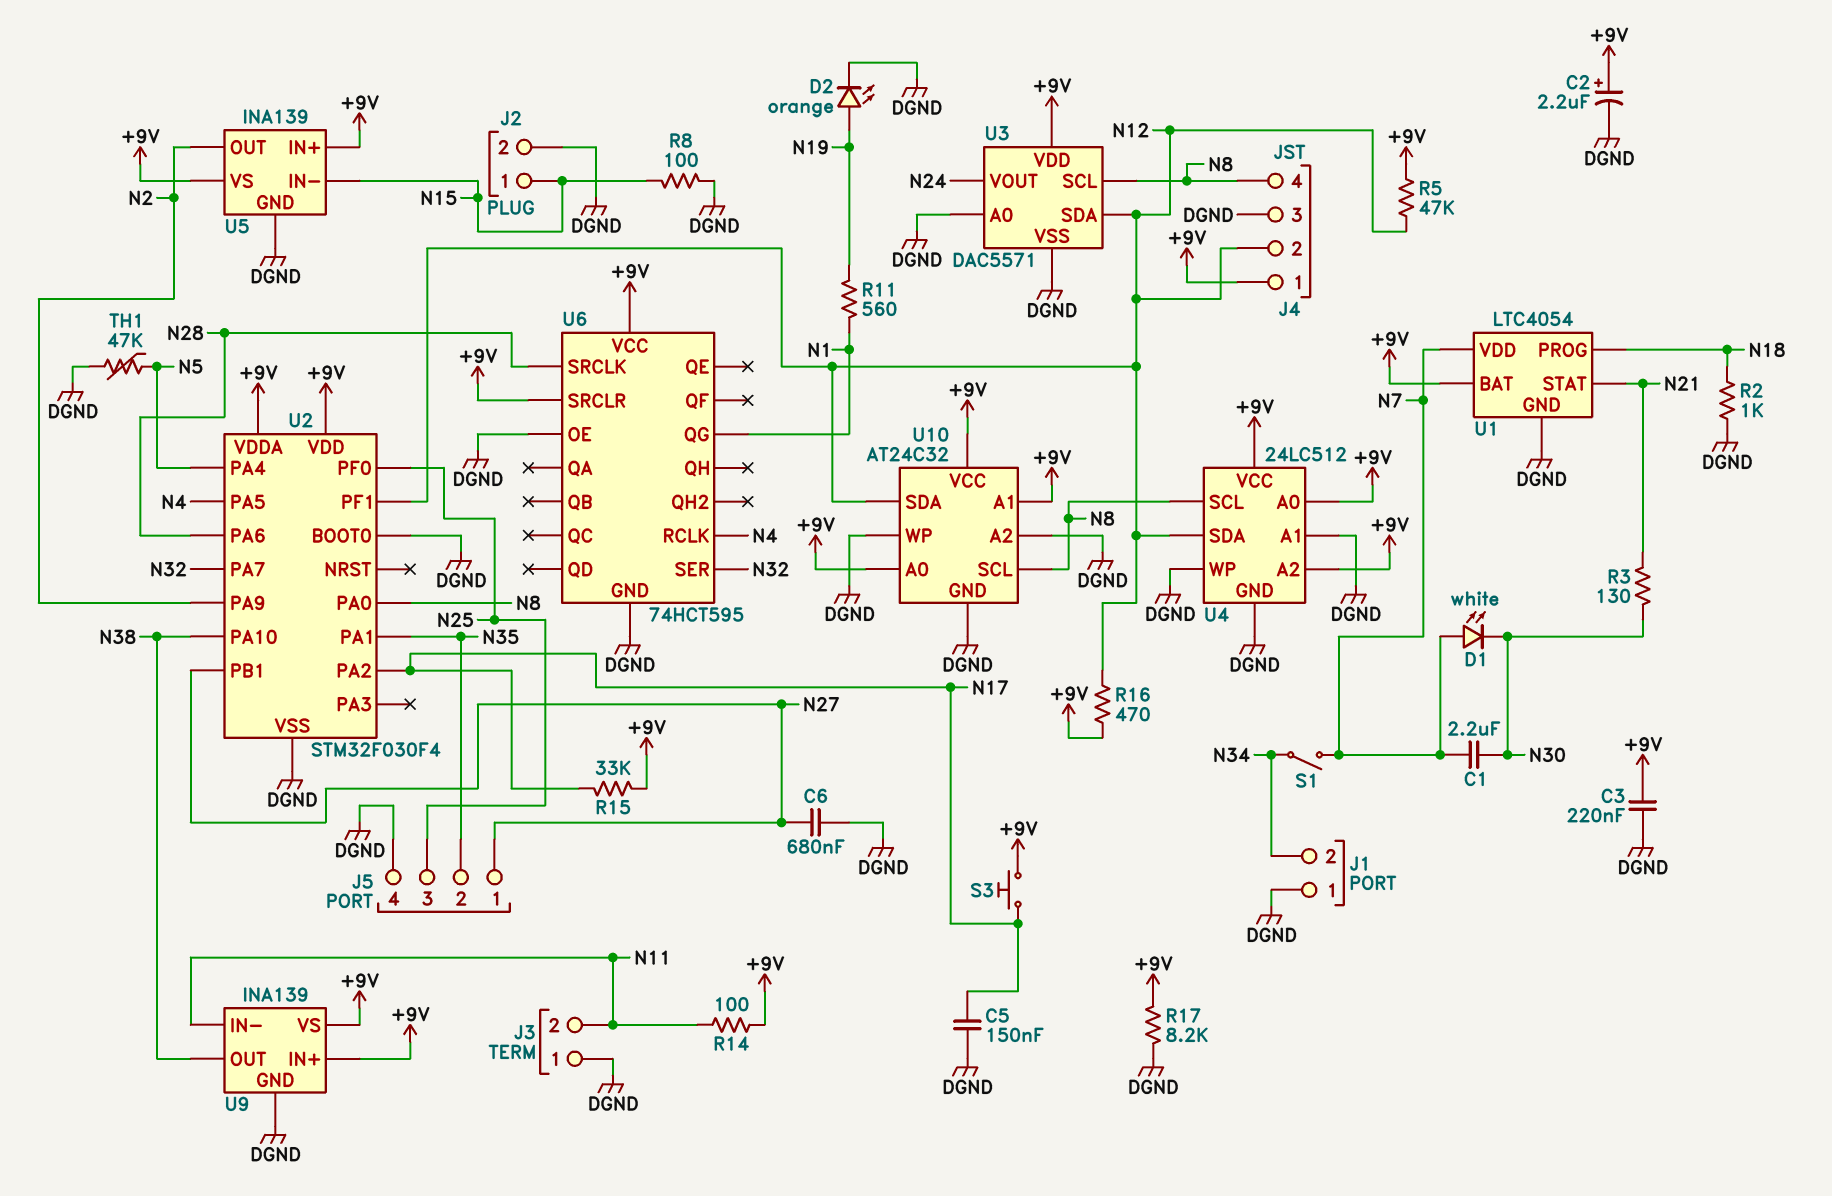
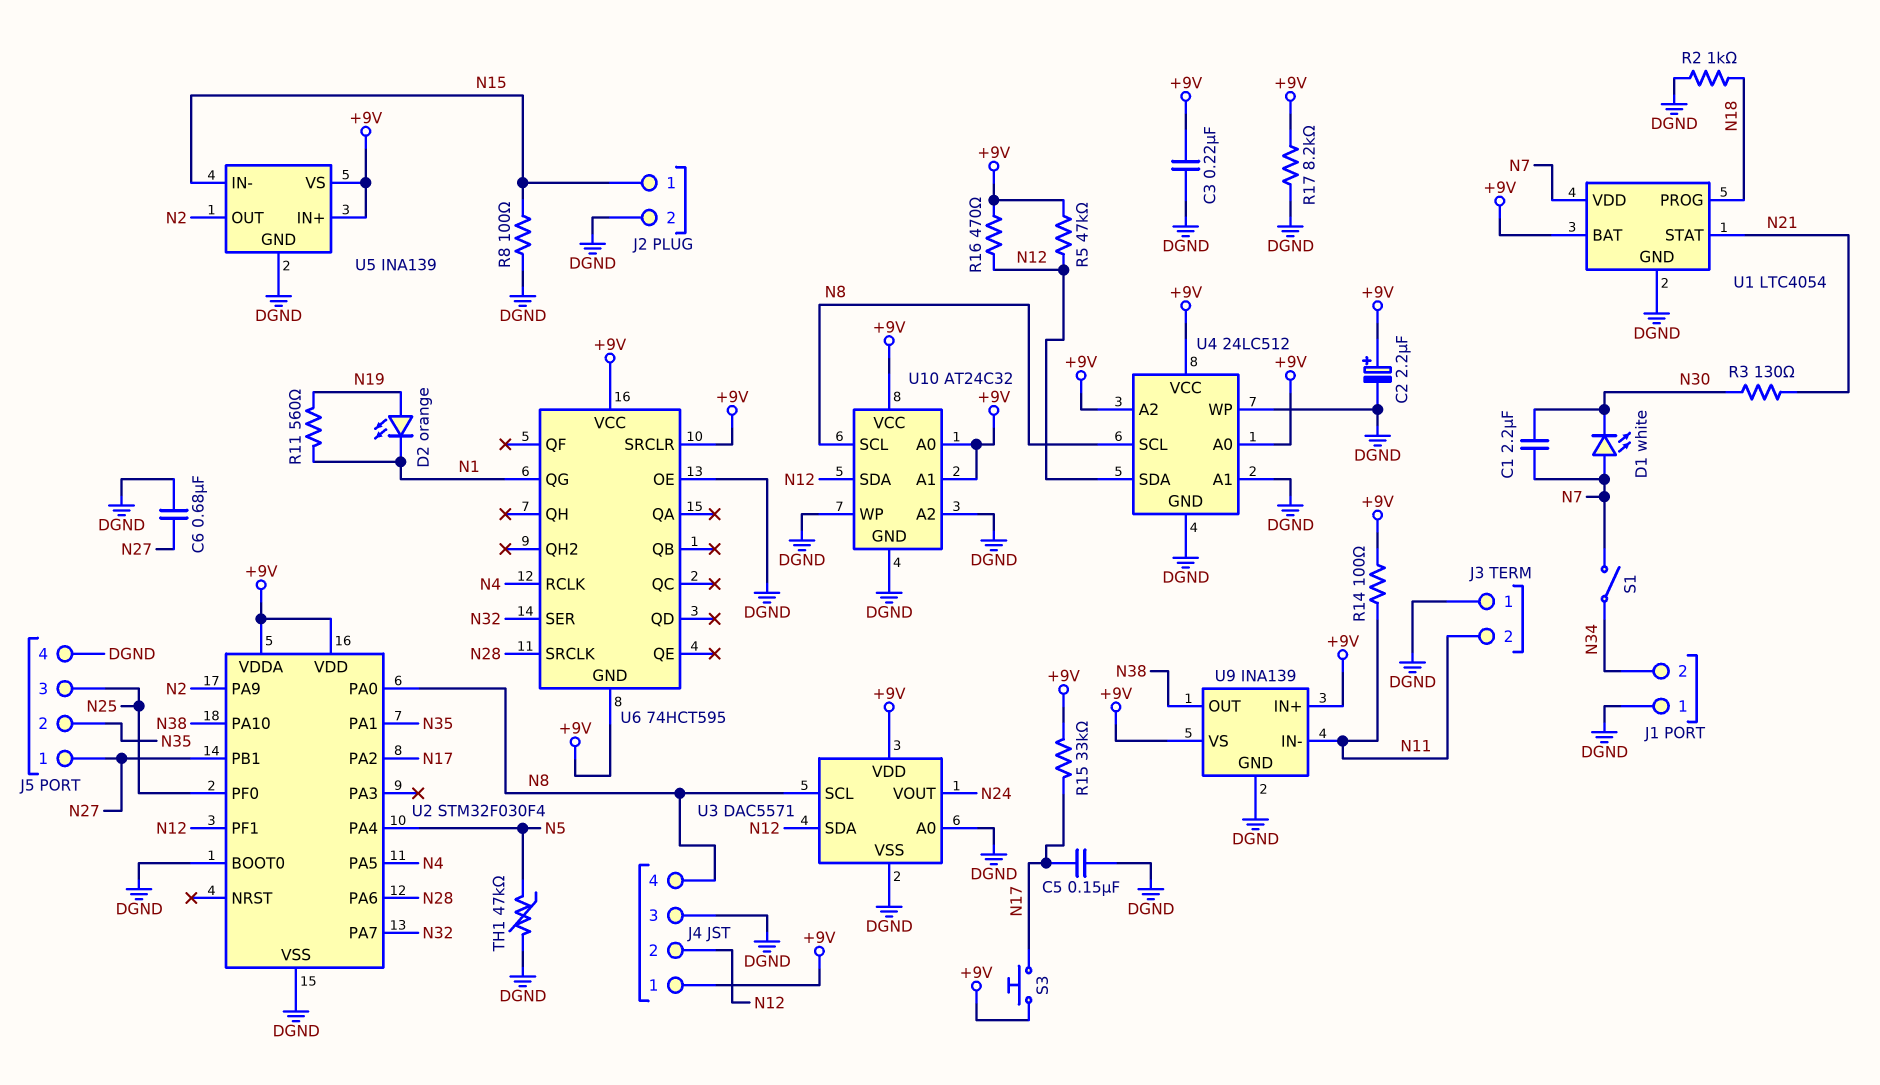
D2: LED orange (A N19, K DGND) -> LED orange (A N19, K N1)
U6 pin GND: DGND -> +9V

